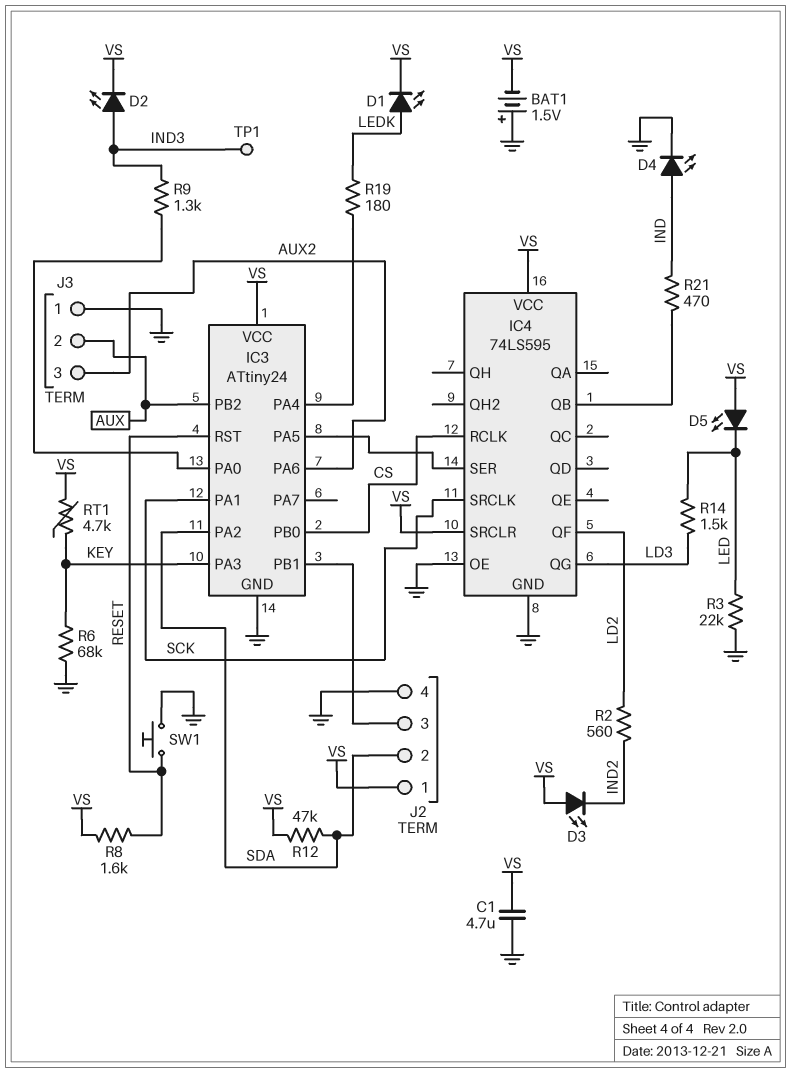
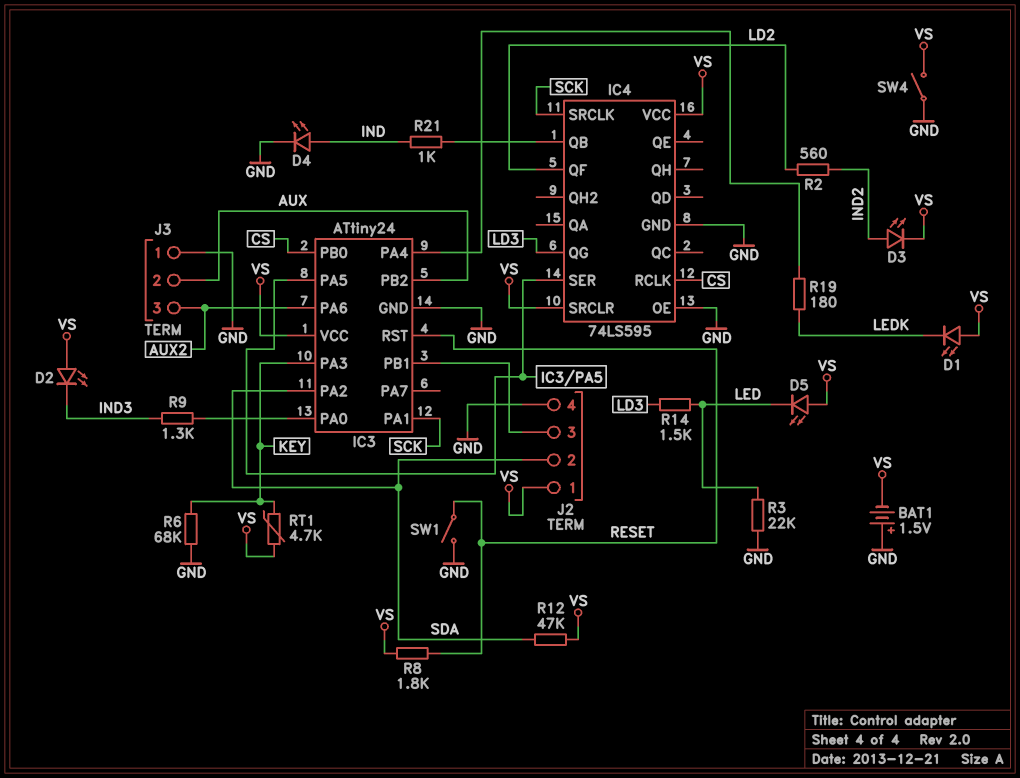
C1: 4.7uF (GND, VS) -> none
D1: LED (A LEDK, K VS) -> LED (A VS, K LEDK)
D2: LED (A IND3, K VS) -> LED (A VS, K IND3)
D3: LED (A VS, K IND2) -> LED (A IND2, K VS)
R8: 1.6k (RESET, VS) -> 1.8k (RESET, VS)
R21: 470 (IC4/QB, IND) -> 1k (IC4/QB, IND)
SW1: button (GND, RESET) -> switch (GND, RESET)
SW4: none -> switch (GND, VS)
TP1: test point (IND3) -> none

